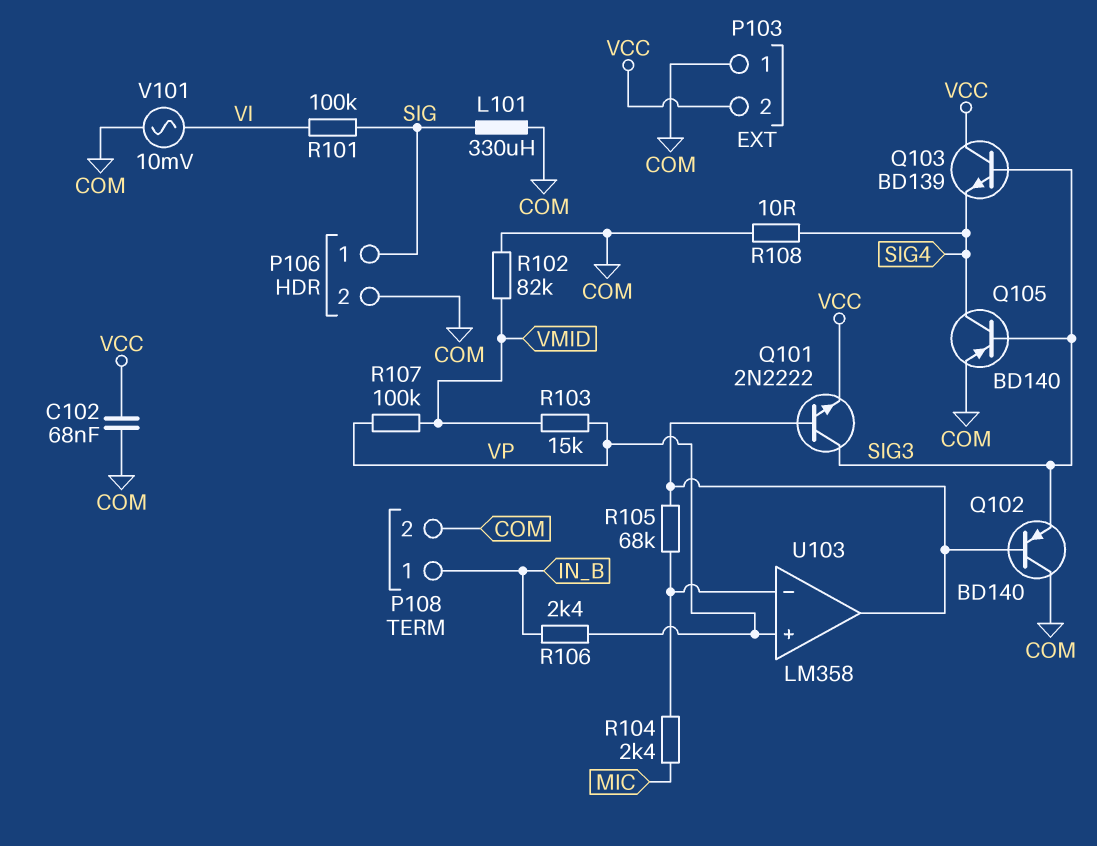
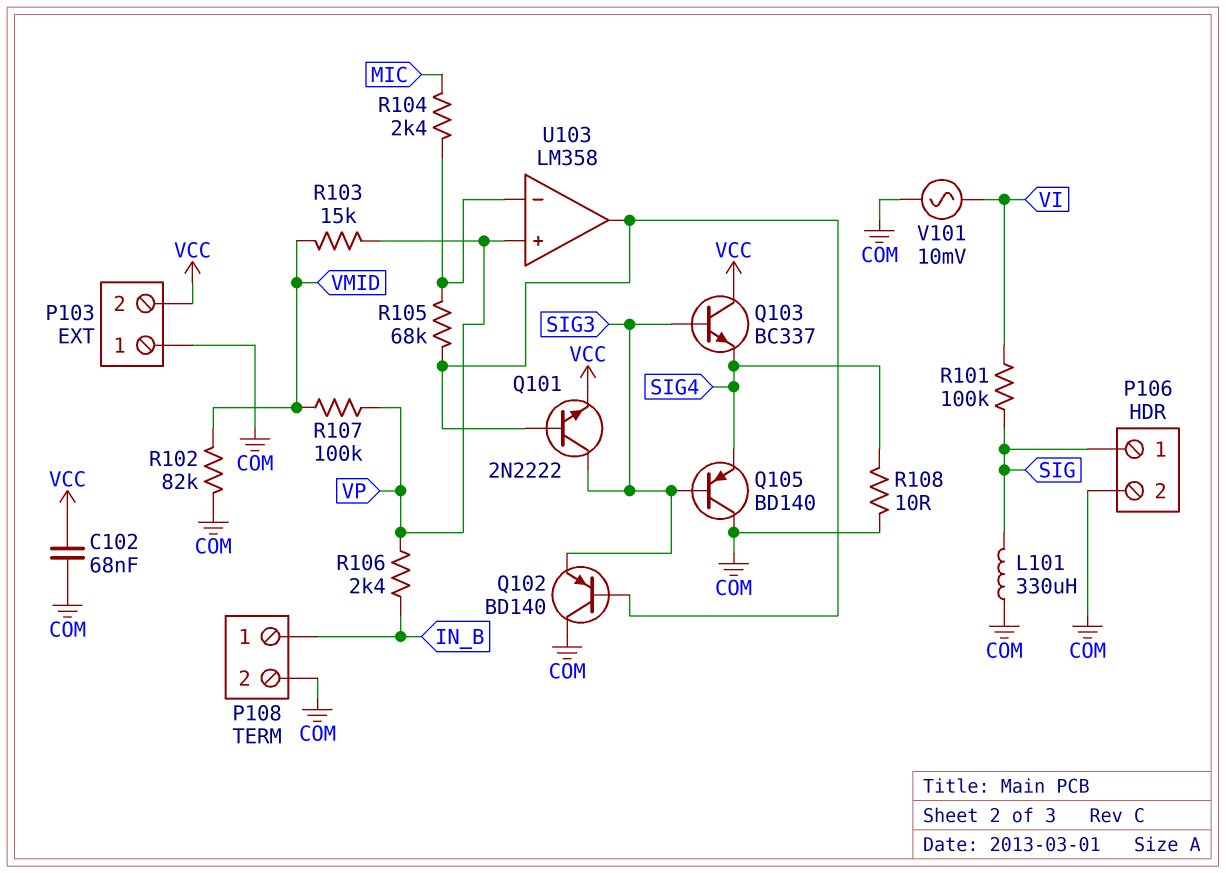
Q103: NPN BD139 (B SIG3, C VCC, E SIG4) -> NPN BC337 (B SIG3, C VCC, E SIG4)
Q105: PNP BD140 (B SIG3, C SIG4, E COM) -> PNP BD140 (B SIG3, C COM, E SIG4)

